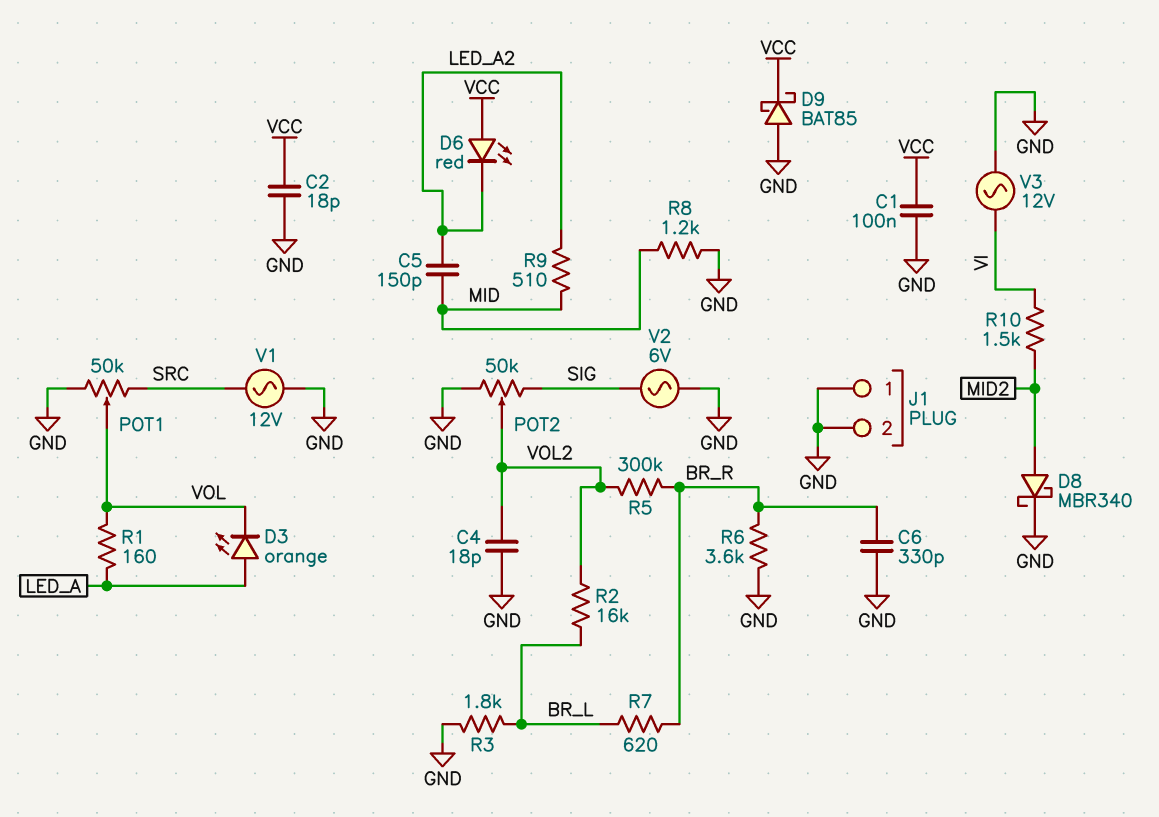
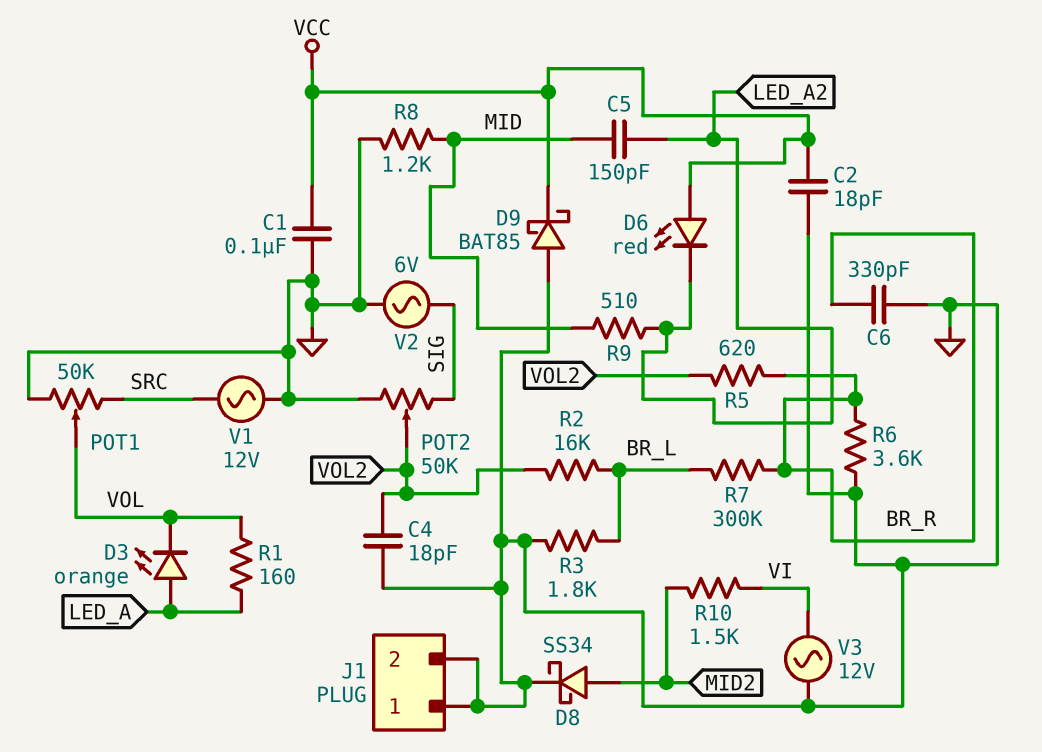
D8: schottky MBR340 (A MID2, K GND) -> schottky SS34 (A MID2, K GND)
R5: 300k (BR_R, VOL2) -> 620 (BR_R, VOL2)
R7: 620 (BR_L, BR_R) -> 300k (BR_L, BR_R)

